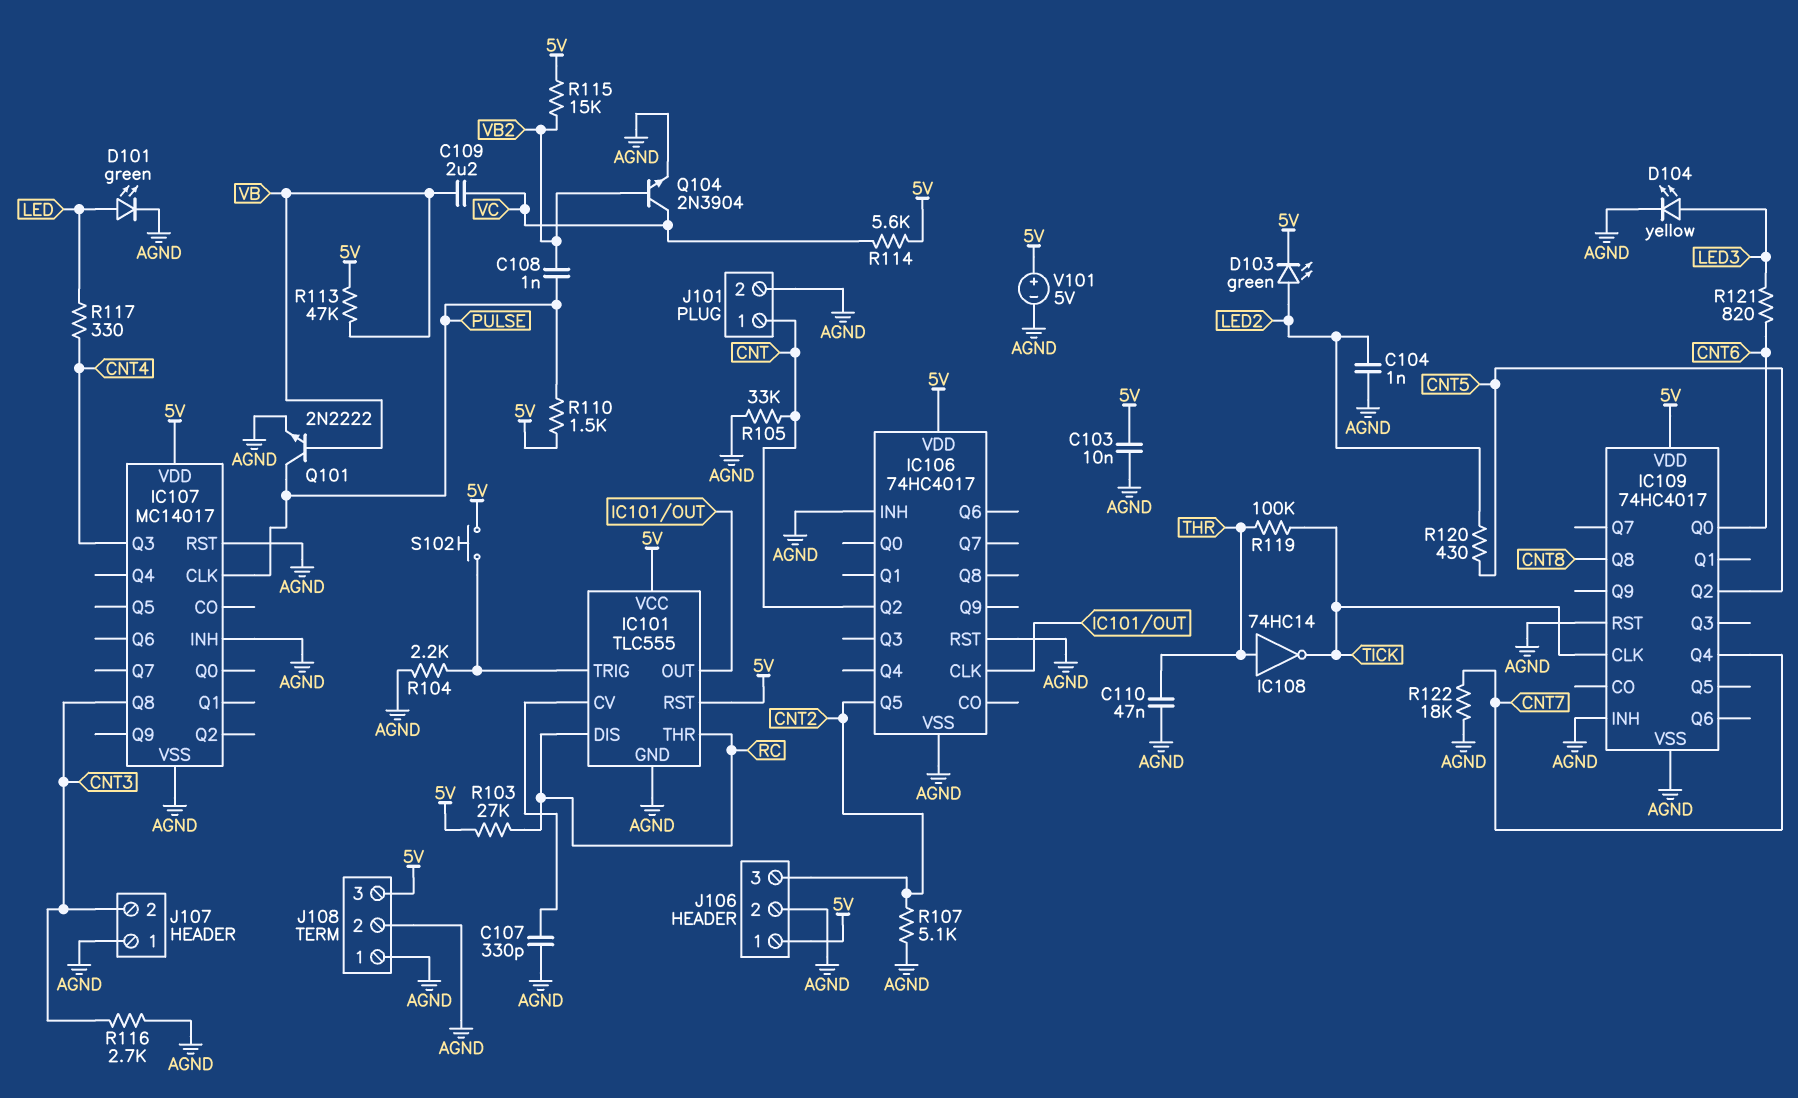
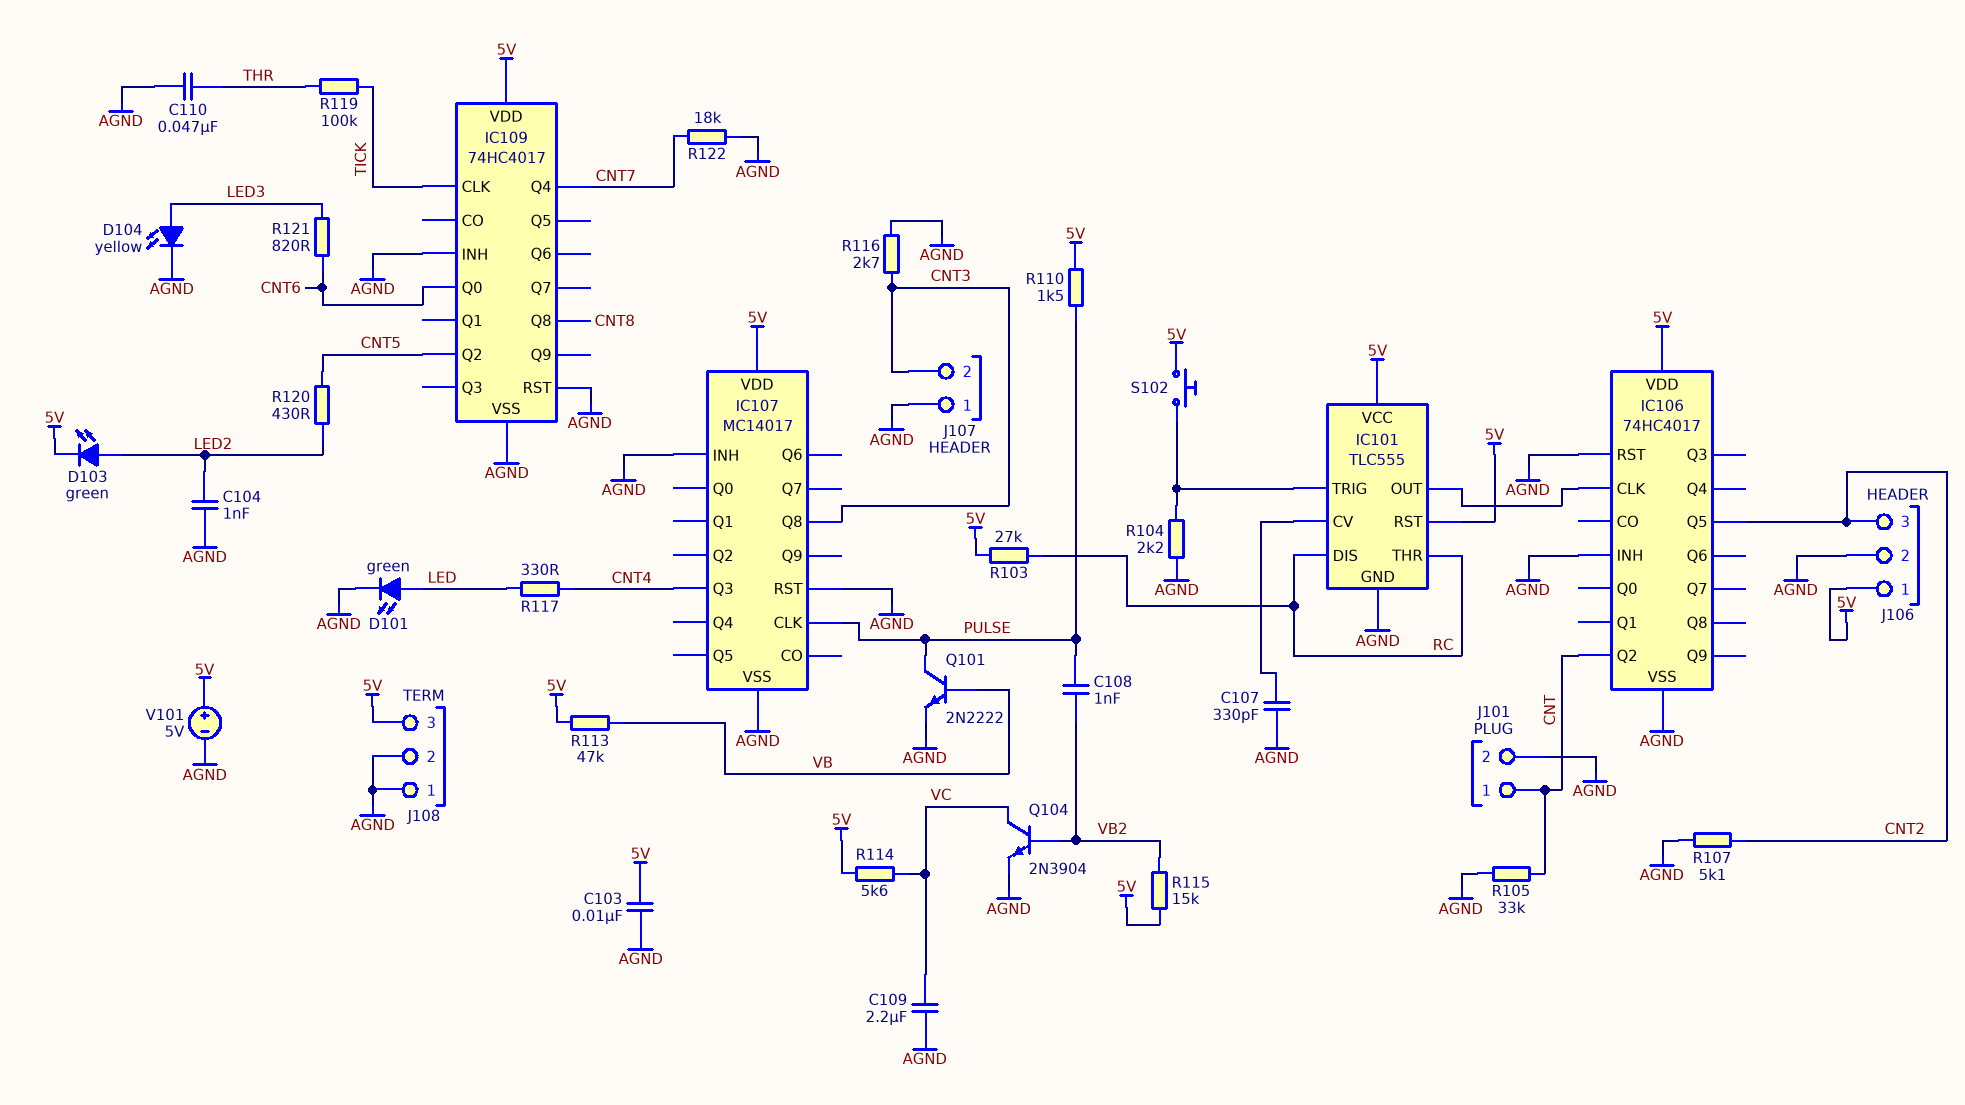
C109: 2.2uF (VB, VC) -> 2.2uF (AGND, VC)
IC108: NOT 74HC14 (in THR, out TICK) -> none

